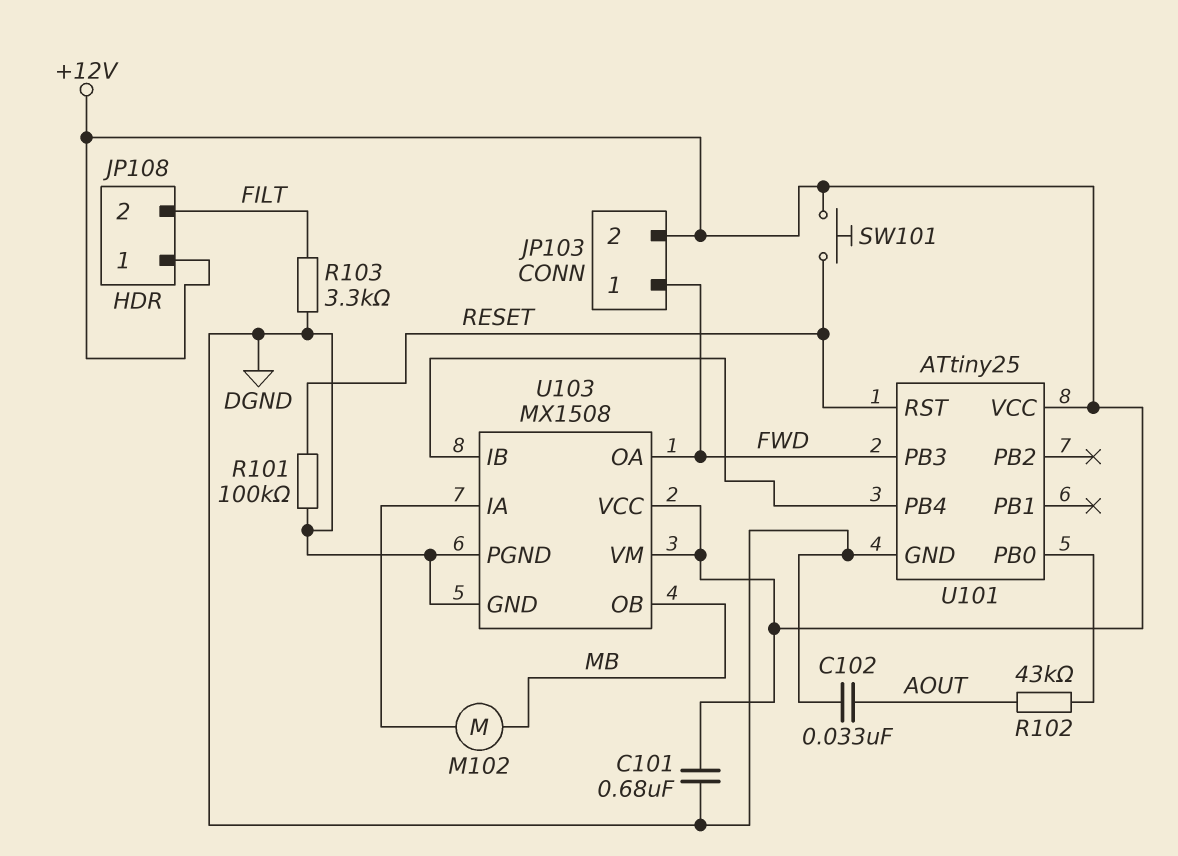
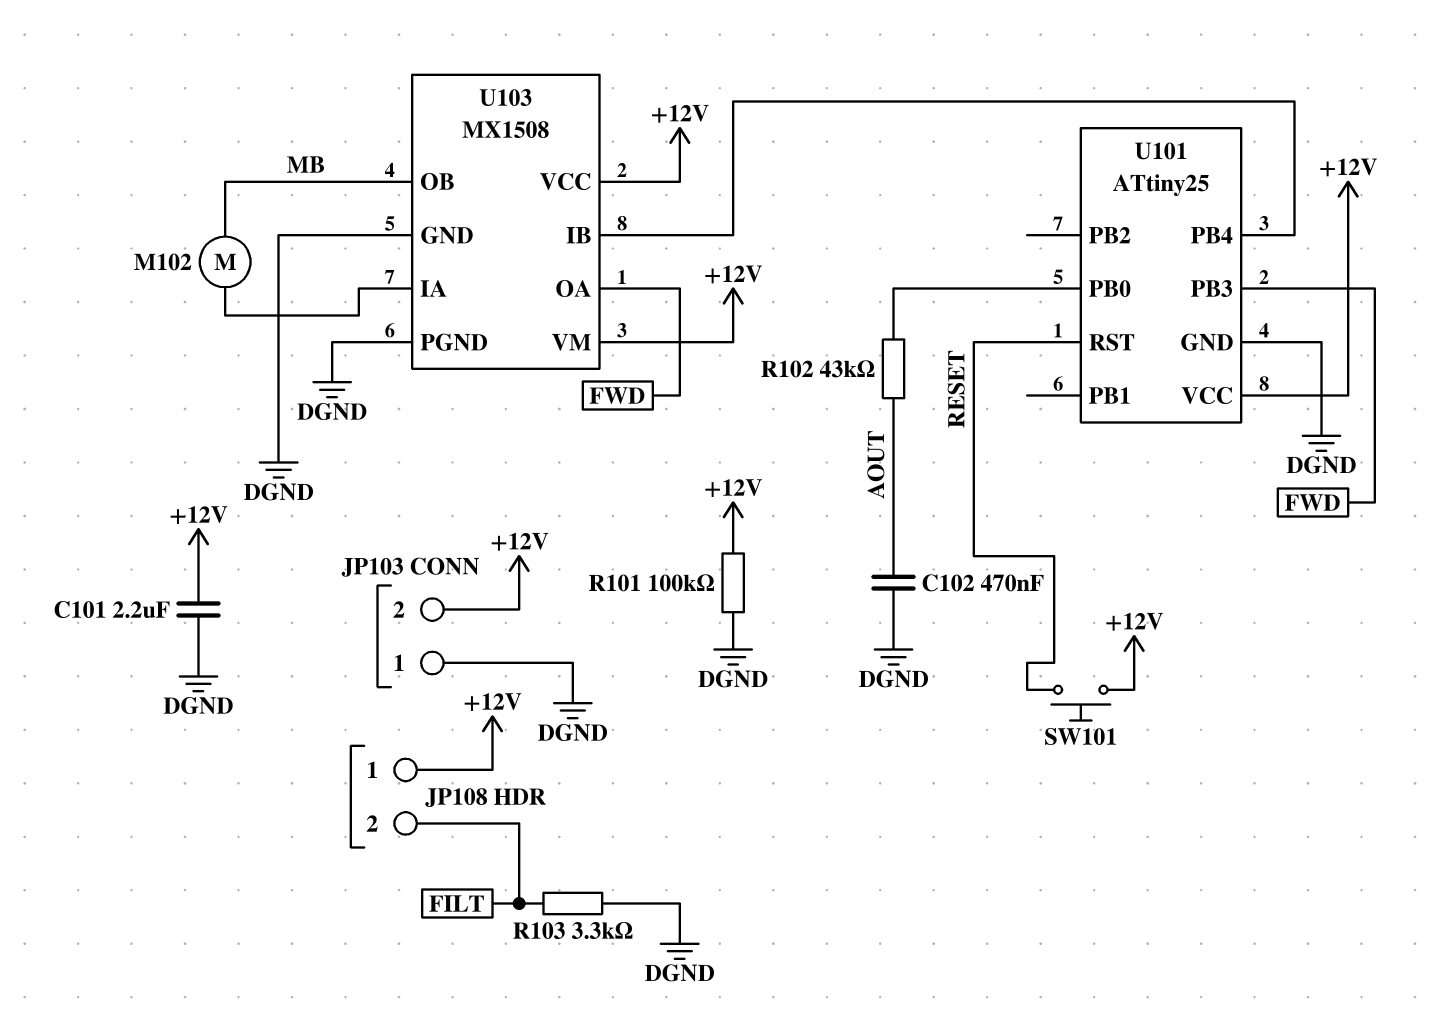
C101: 680nF (+12V, DGND) -> 2.2uF (+12V, DGND)
C102: 33nF (AOUT, DGND) -> 470nF (AOUT, DGND)
JP103 pin 1: FWD -> DGND
R101: 100k (DGND, RESET) -> 100k (+12V, DGND)

